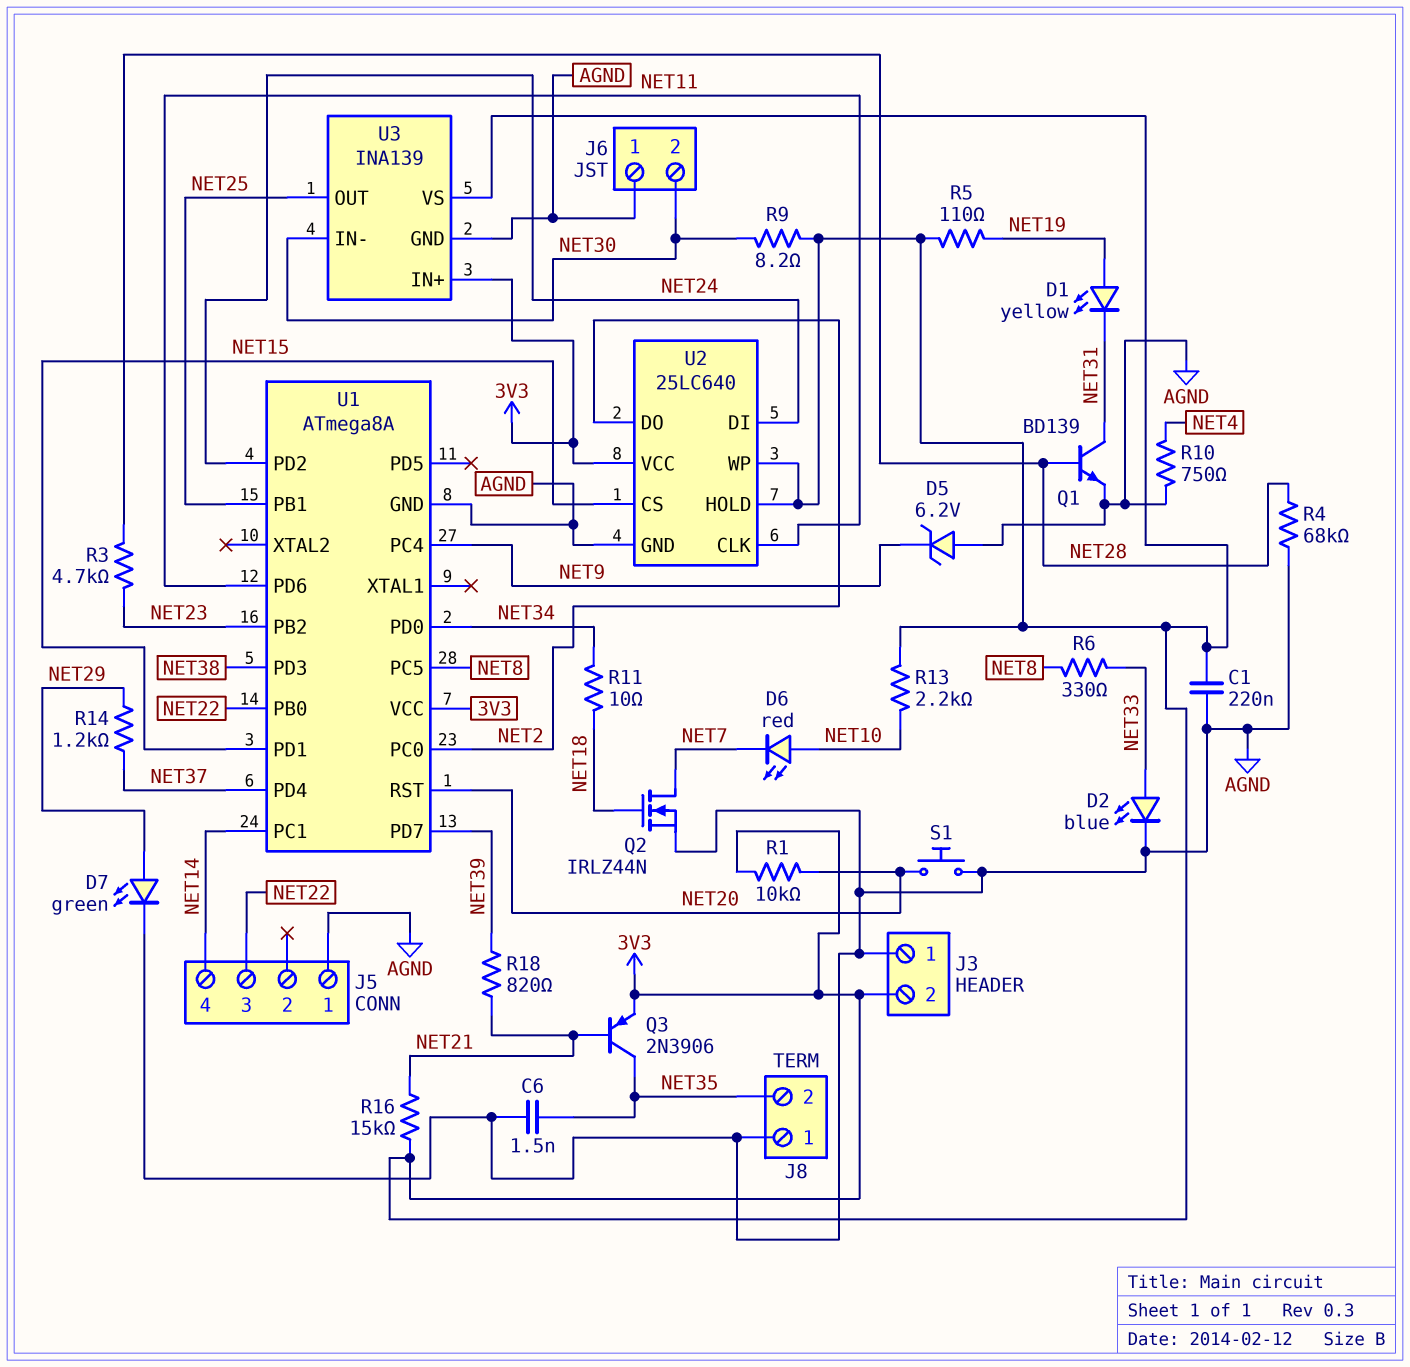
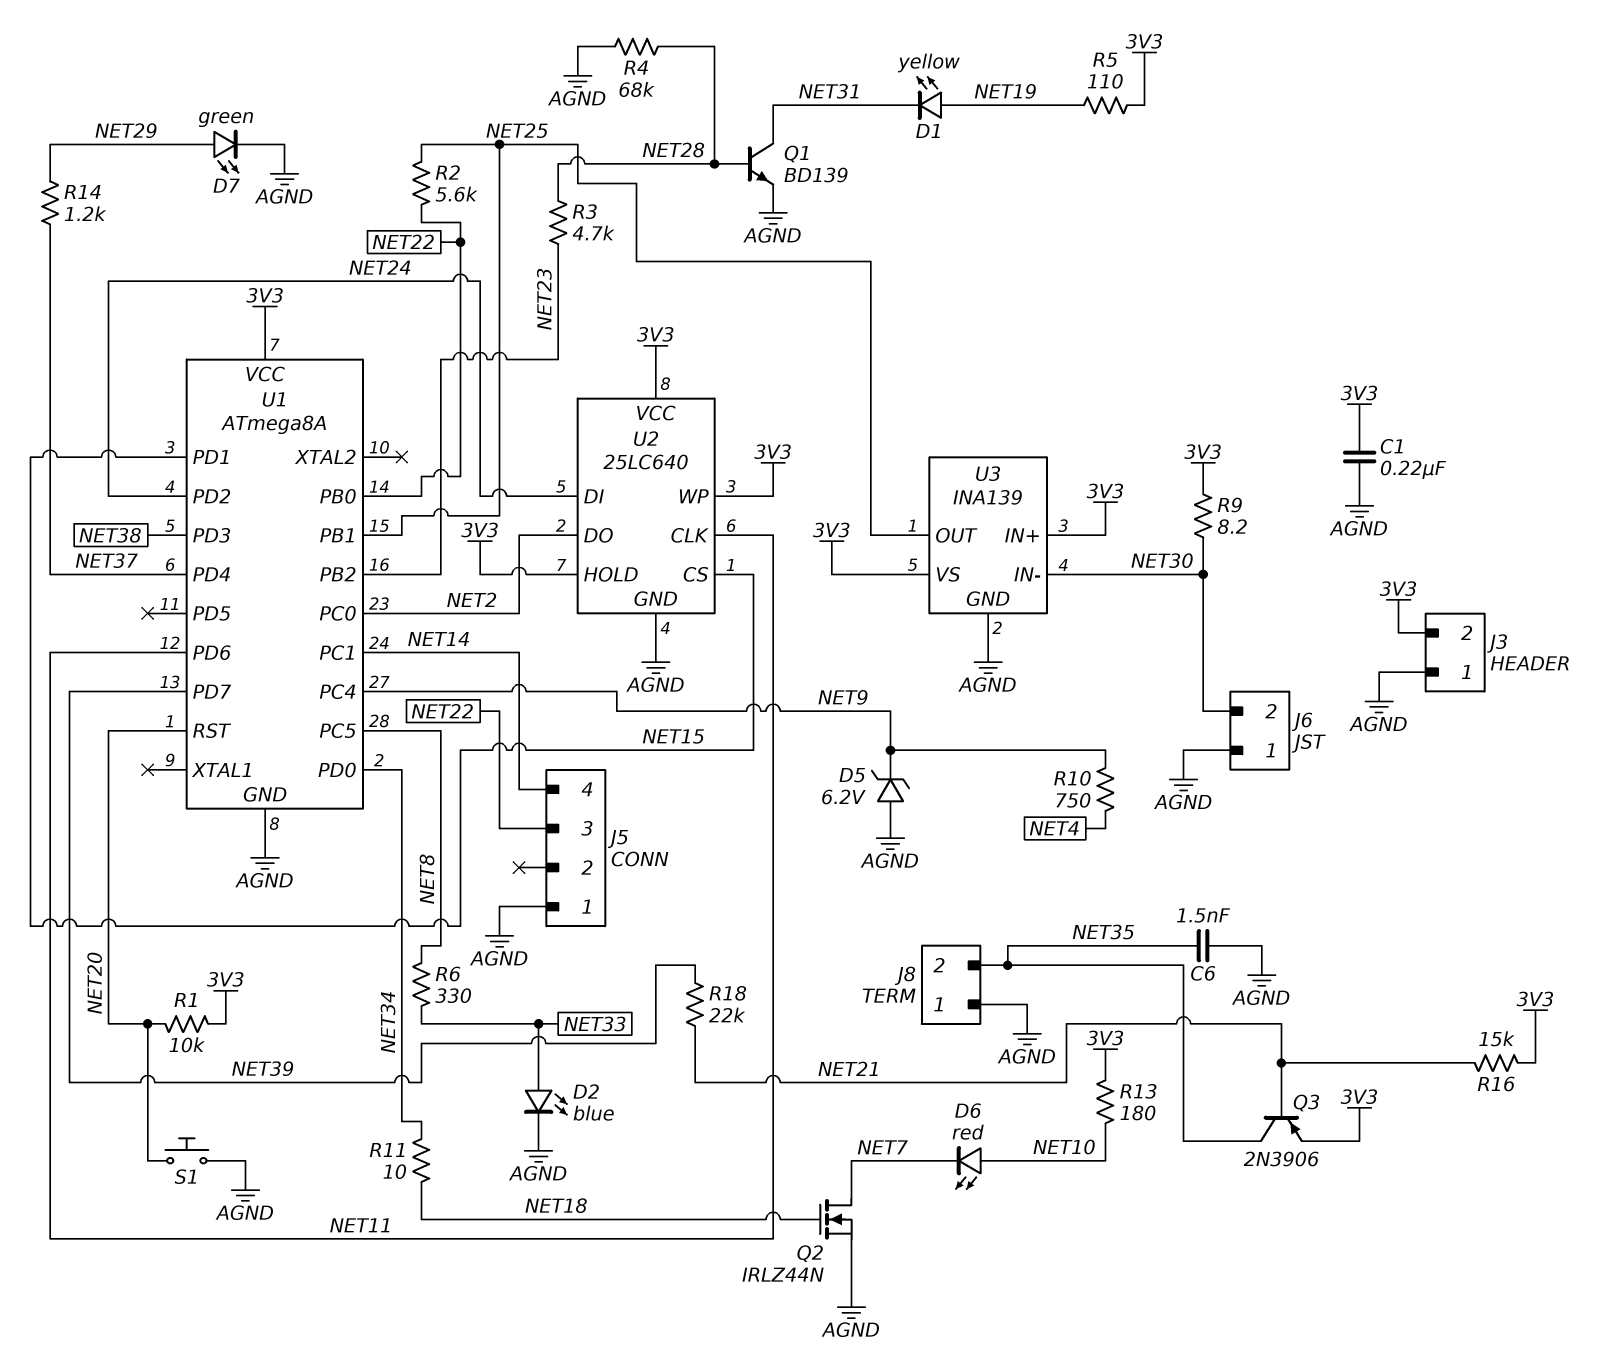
R2: none -> 5.6k (NET22, NET25)
R10: 750 (AGND, NET4) -> 750 (NET4, NET9)
R13: 2.2k (3V3, NET10) -> 180 (3V3, NET10)
R18: 820 (NET21, NET39) -> 22k (NET21, NET39)

